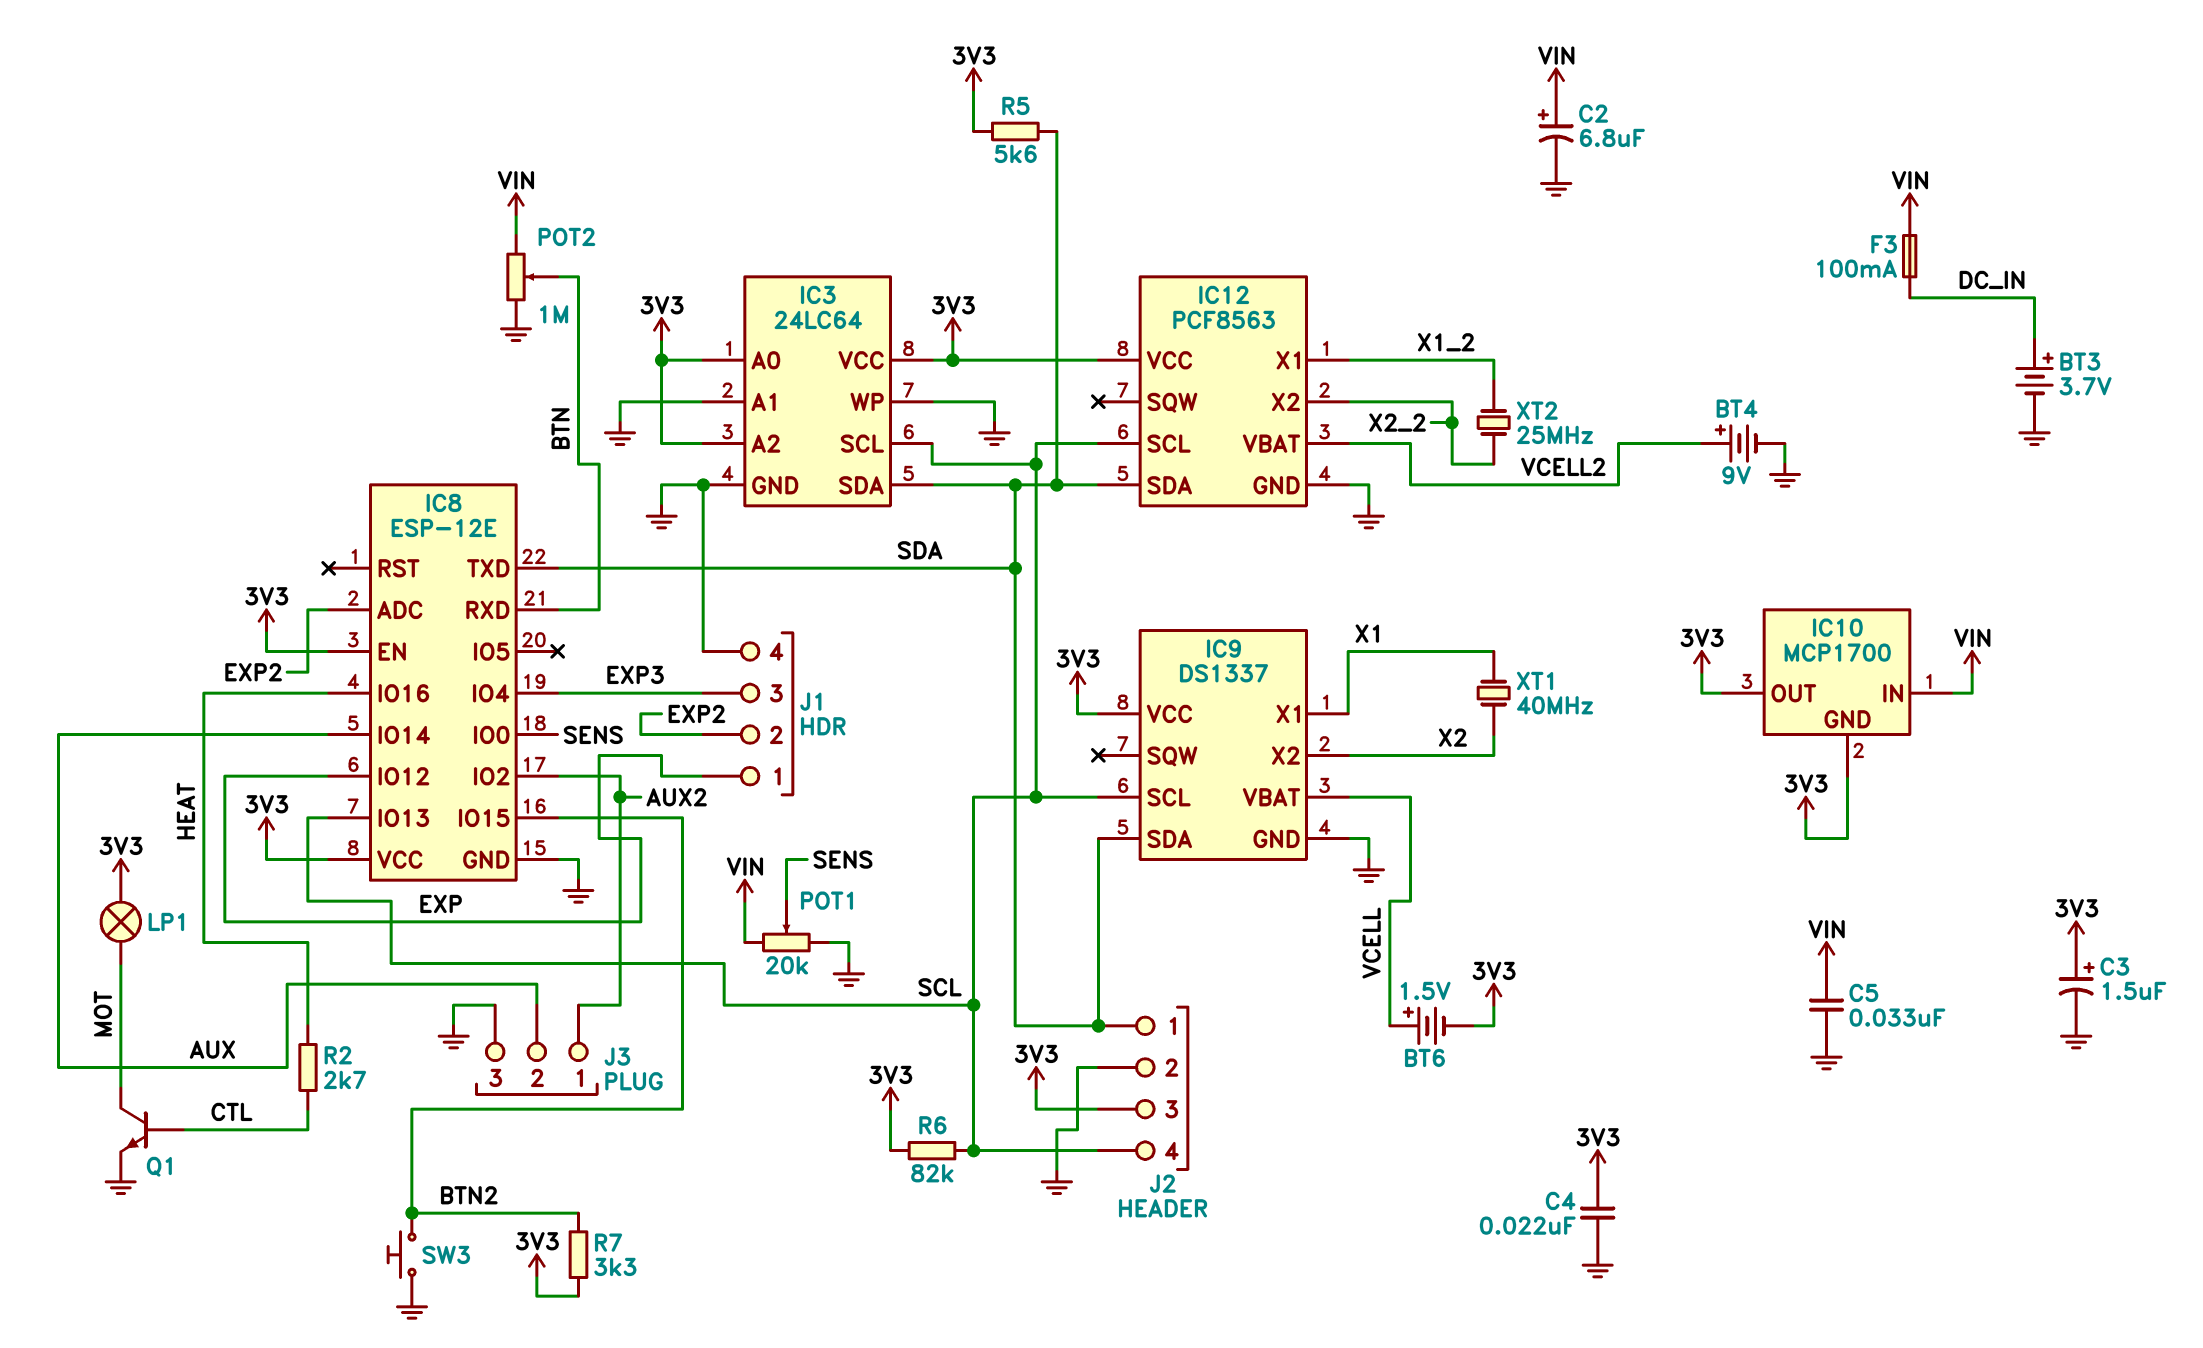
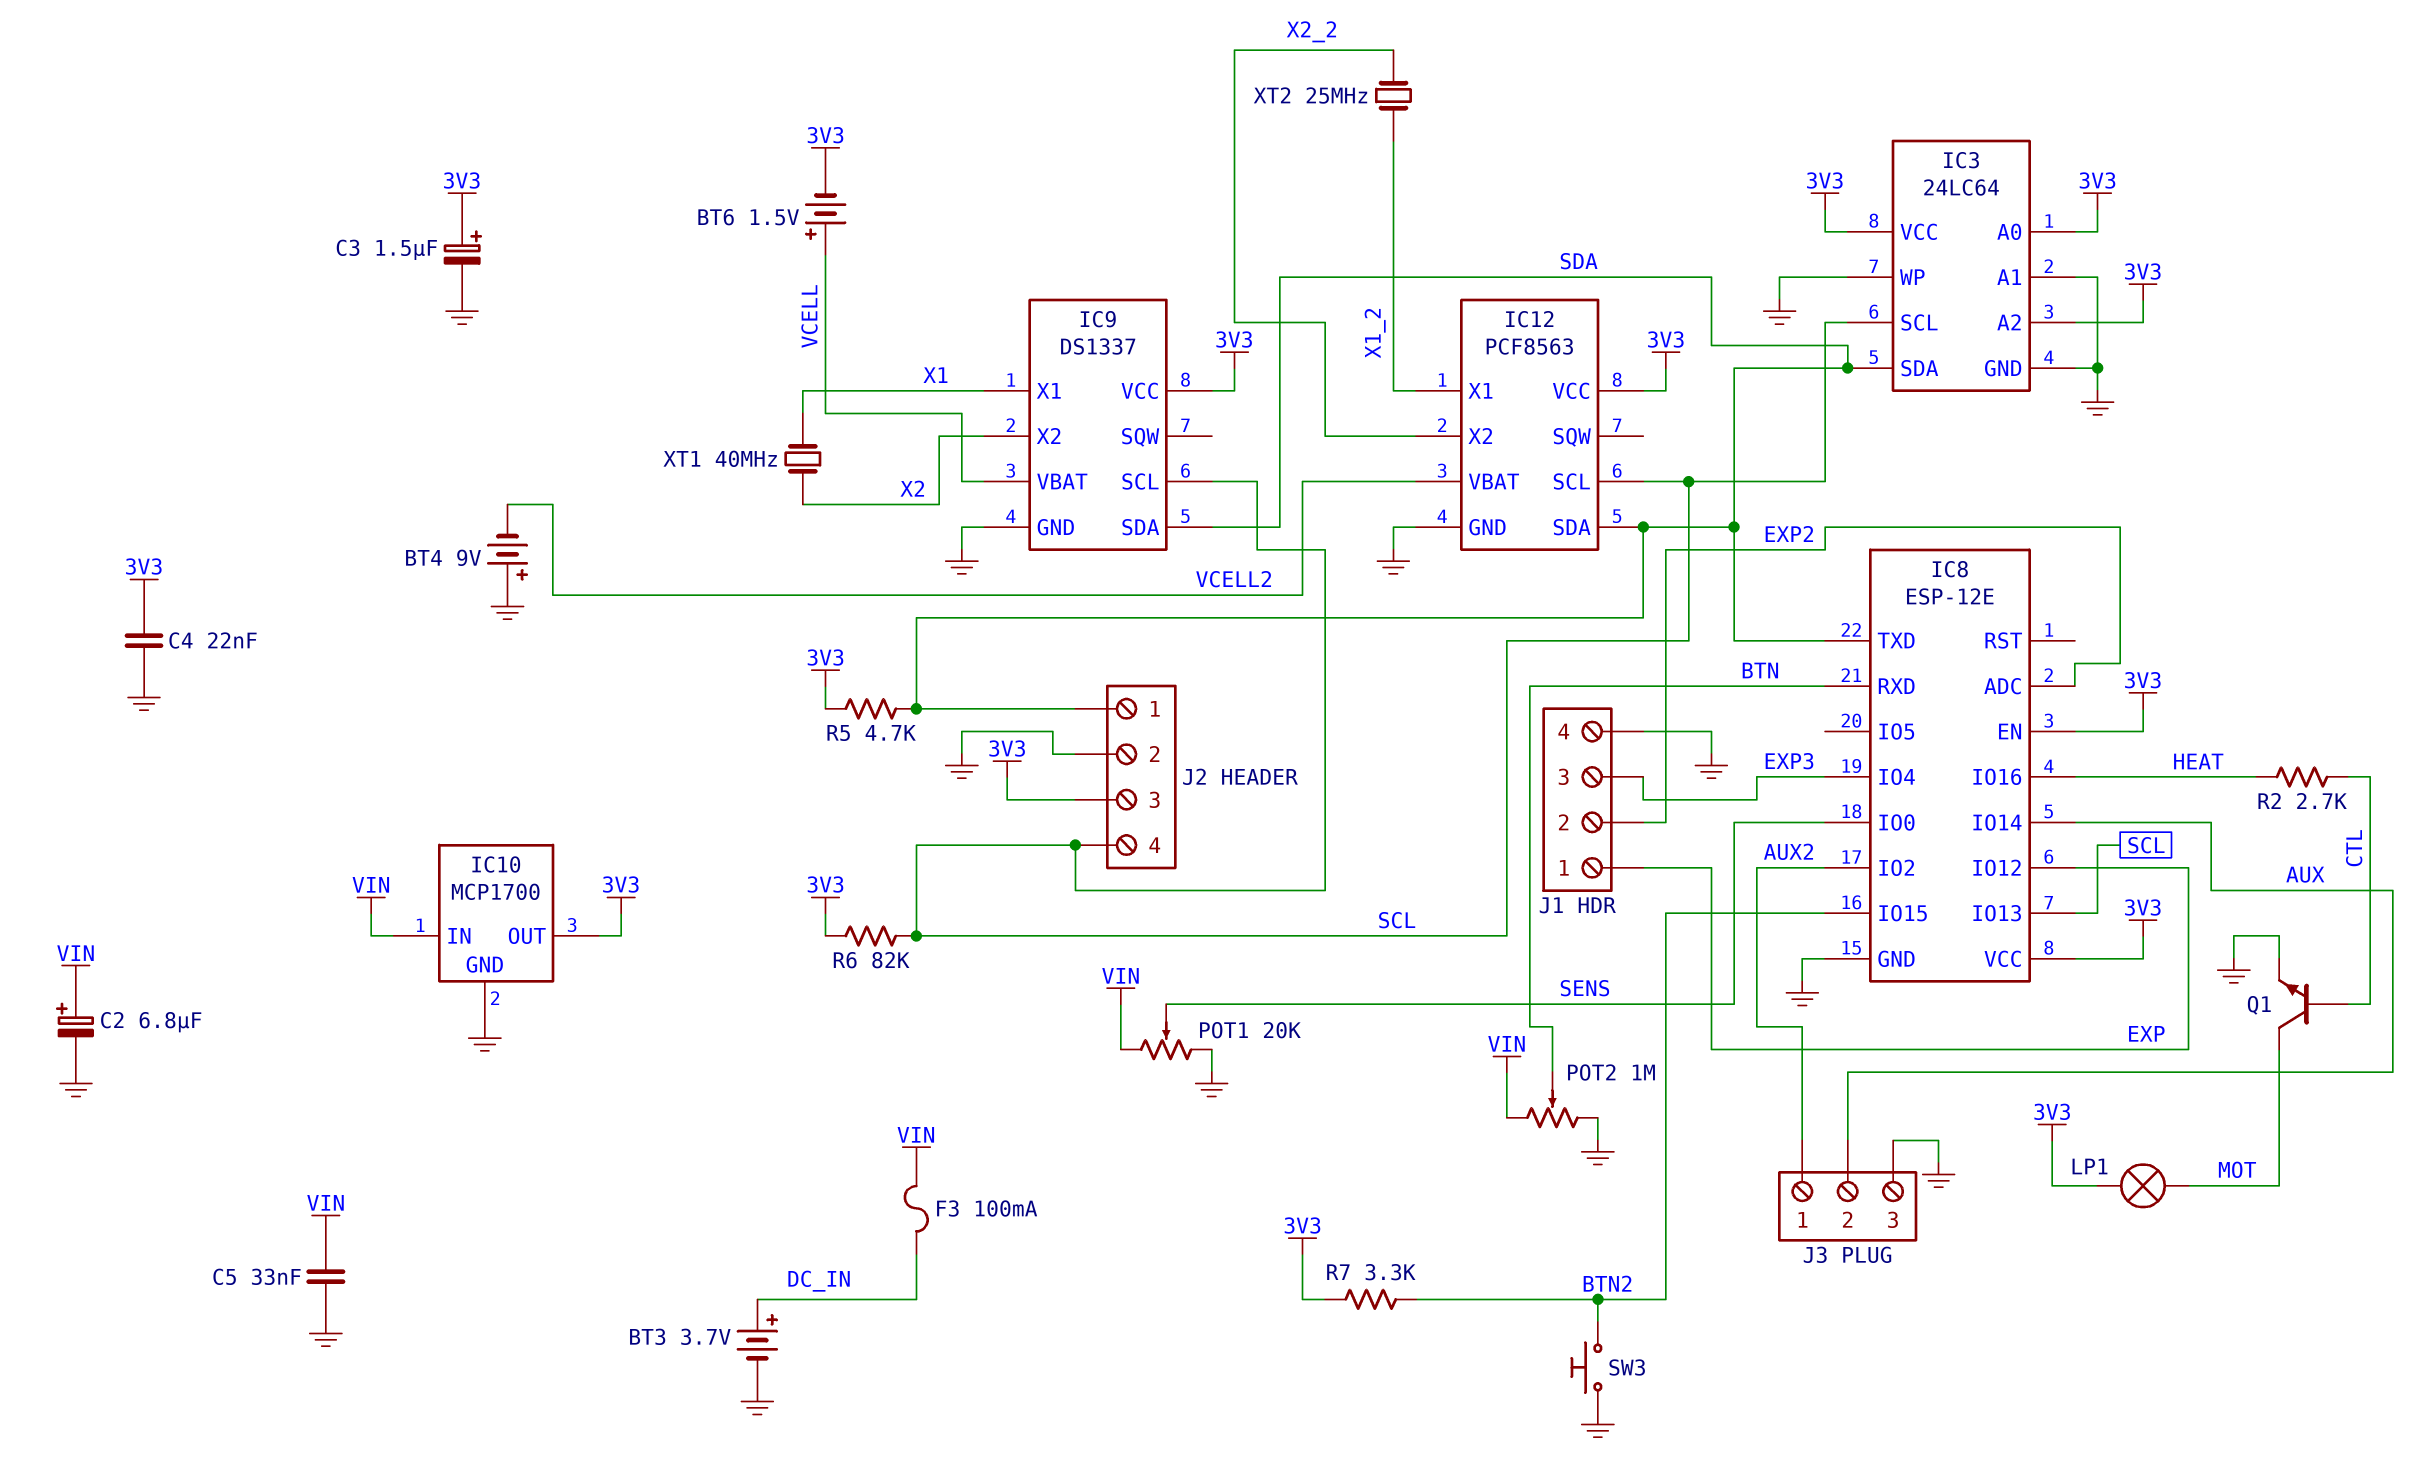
BT4: 9V (plus VCELL2, minus GND) -> 9V (plus GND, minus VCELL2)
IC10 pin GND: 3V3 -> GND
R5: 5.6k (3V3, SDA) -> 4.7k (3V3, SDA)

